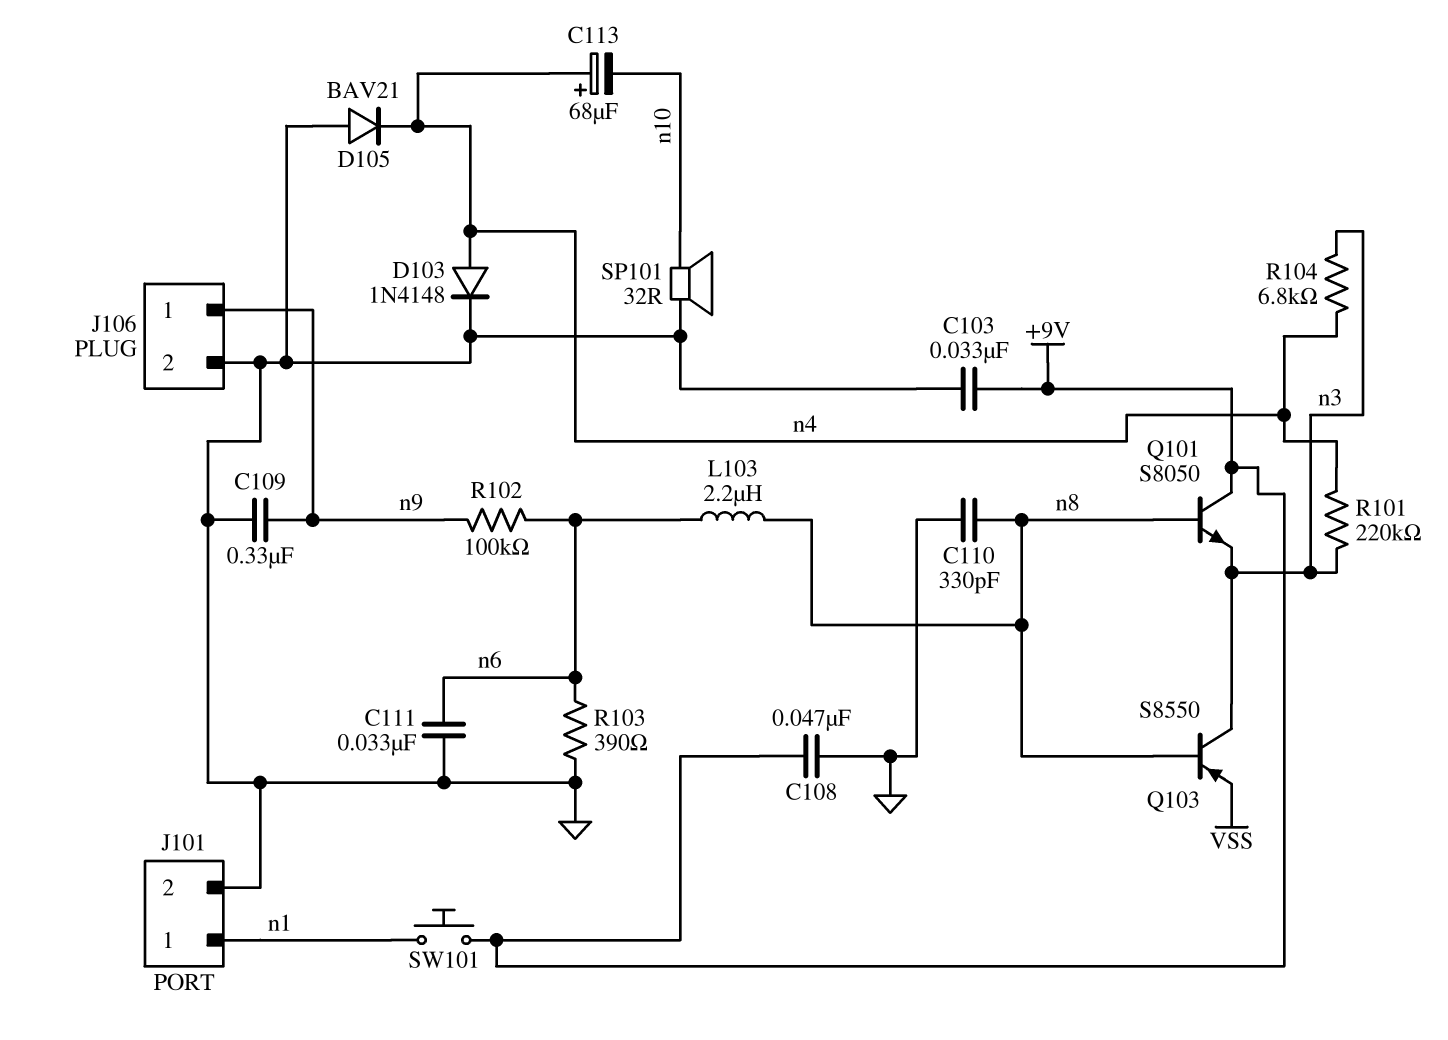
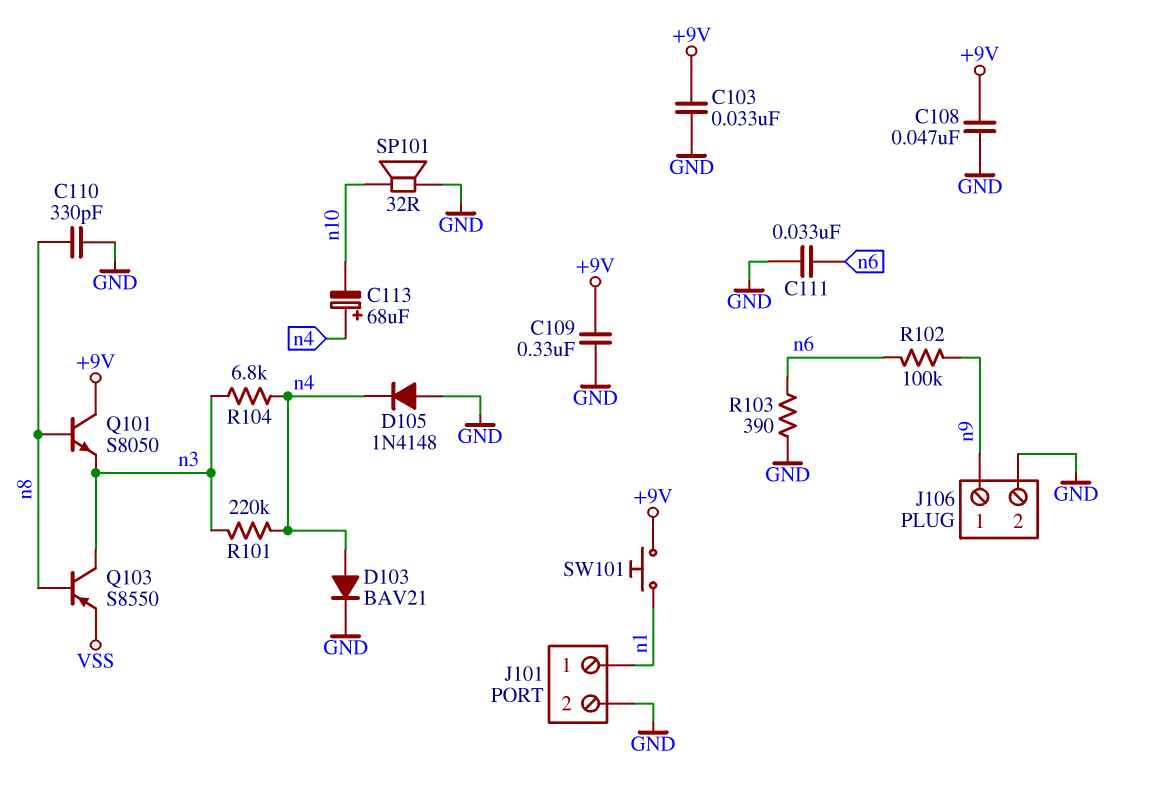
C109: 330nF (GND, n9) -> 330nF (+9V, GND)
D103: diode 1N4148 (A n4, K GND) -> diode BAV21 (A n4, K GND)
D105: diode BAV21 (A GND, K n4) -> diode 1N4148 (A GND, K n4)
L103: 2.2uH (n6, n8) -> none

